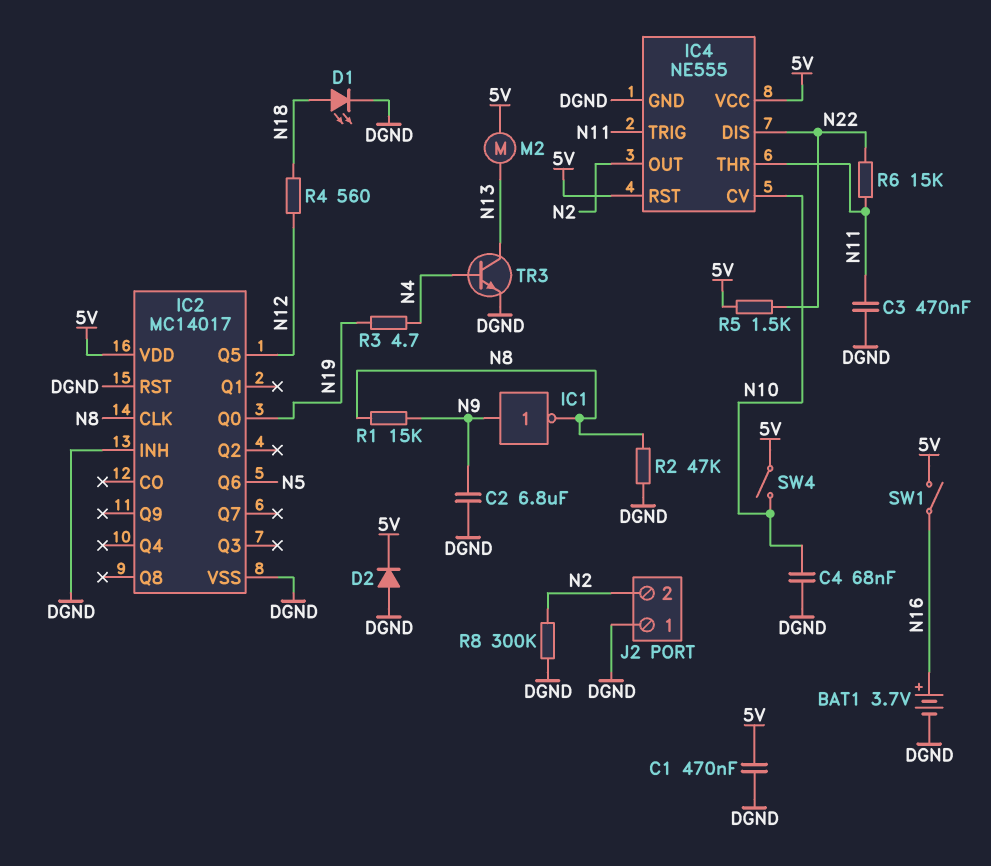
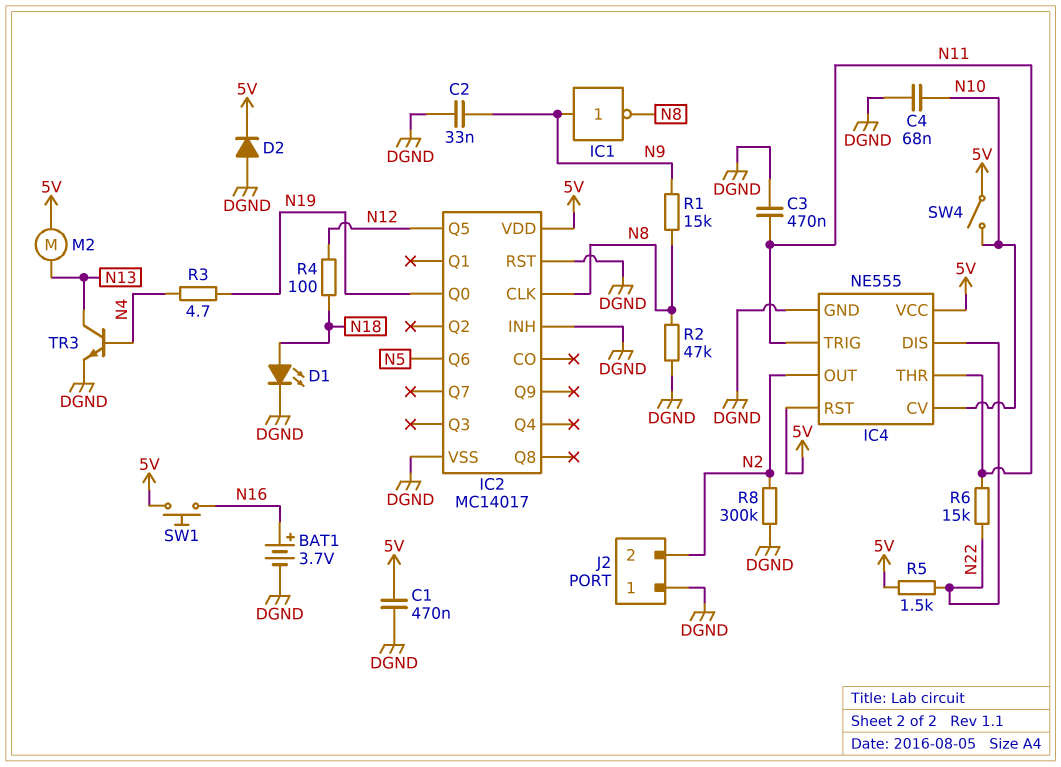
C2: 6.8uF (DGND, N9) -> 33nF (DGND, N9)
R4: 560 (N12, N18) -> 100 (N12, N18)
SW1: switch (5V, N16) -> button (5V, N16)

